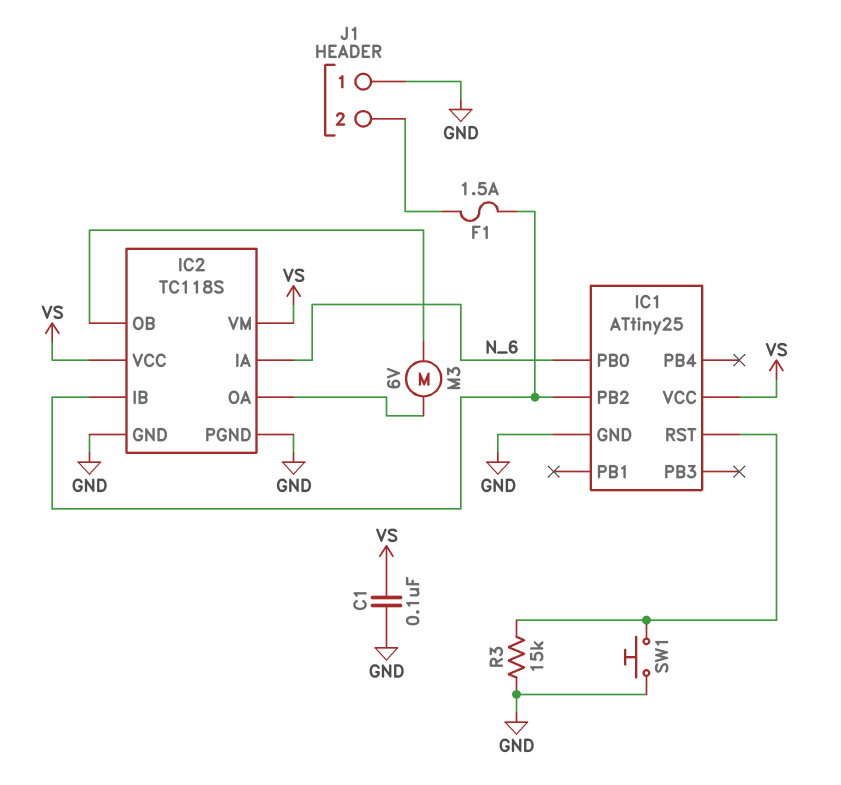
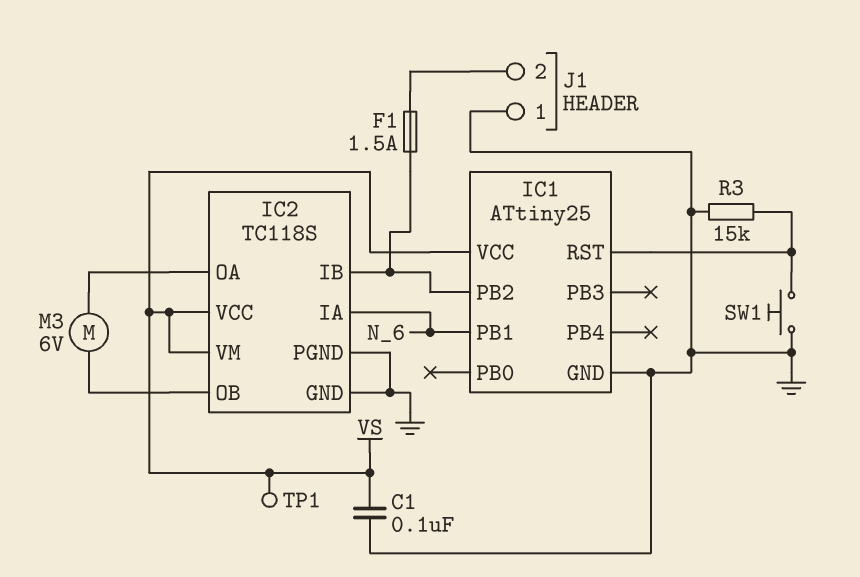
IC1 pin PB0: N_6 -> none
IC1 pin PB1: none -> N_6
TP1: none -> test point (VS)

